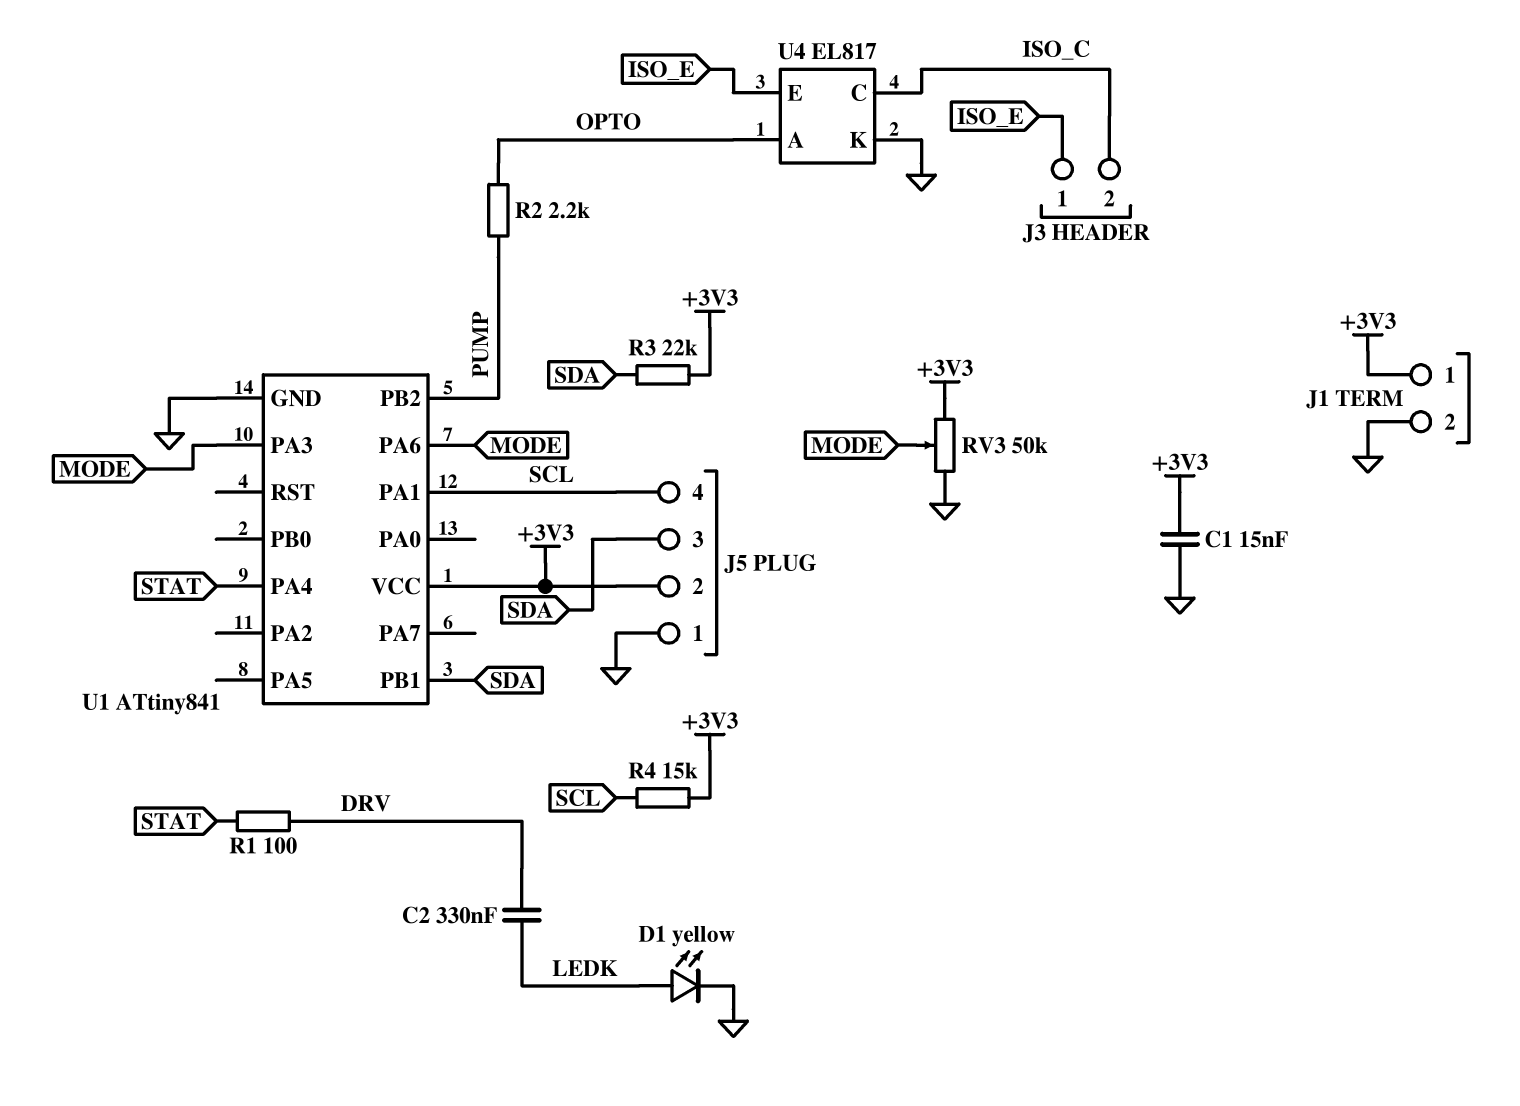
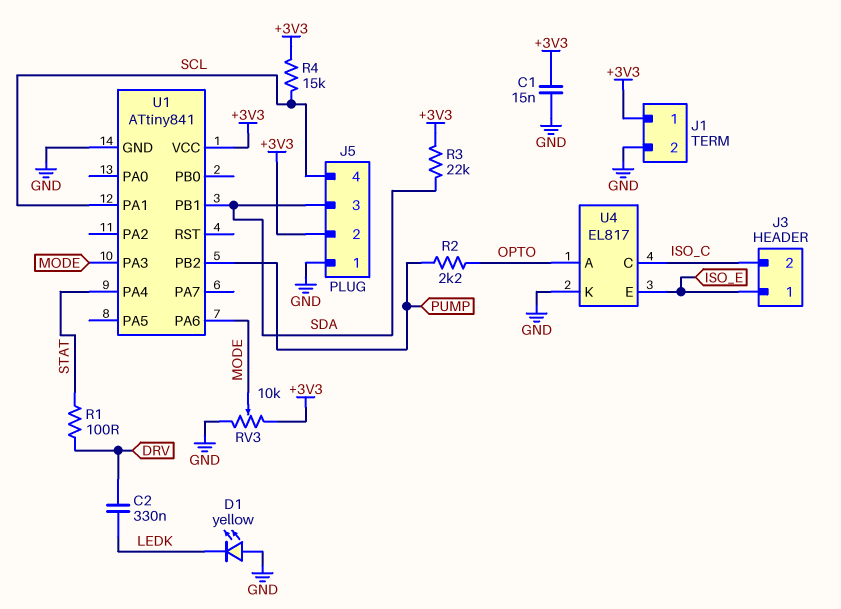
D1: LED yellow (A LEDK, K GND) -> LED yellow (A GND, K LEDK)
RV3: 50k (+3V3, GND, wiper MODE) -> 10k (+3V3, GND, wiper MODE)

